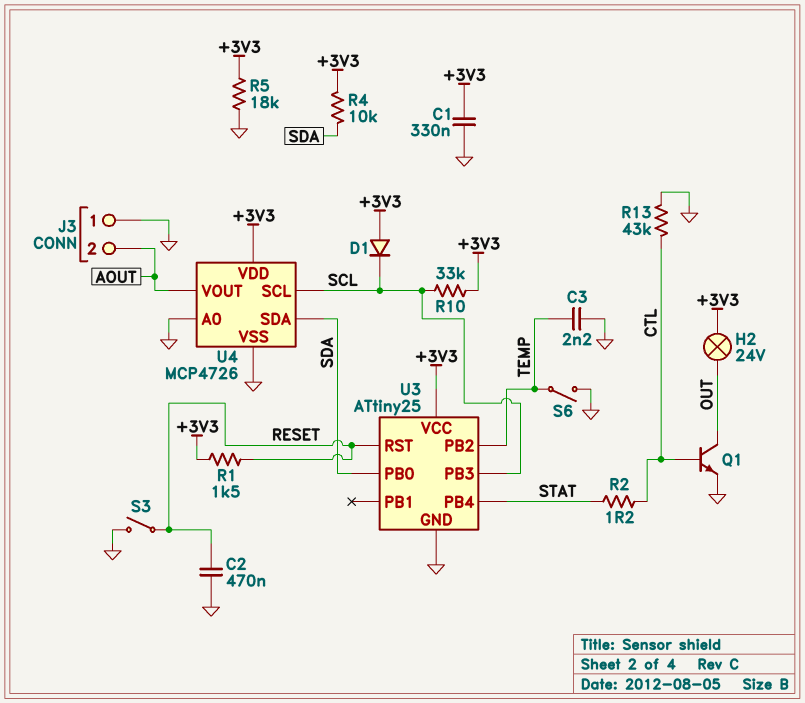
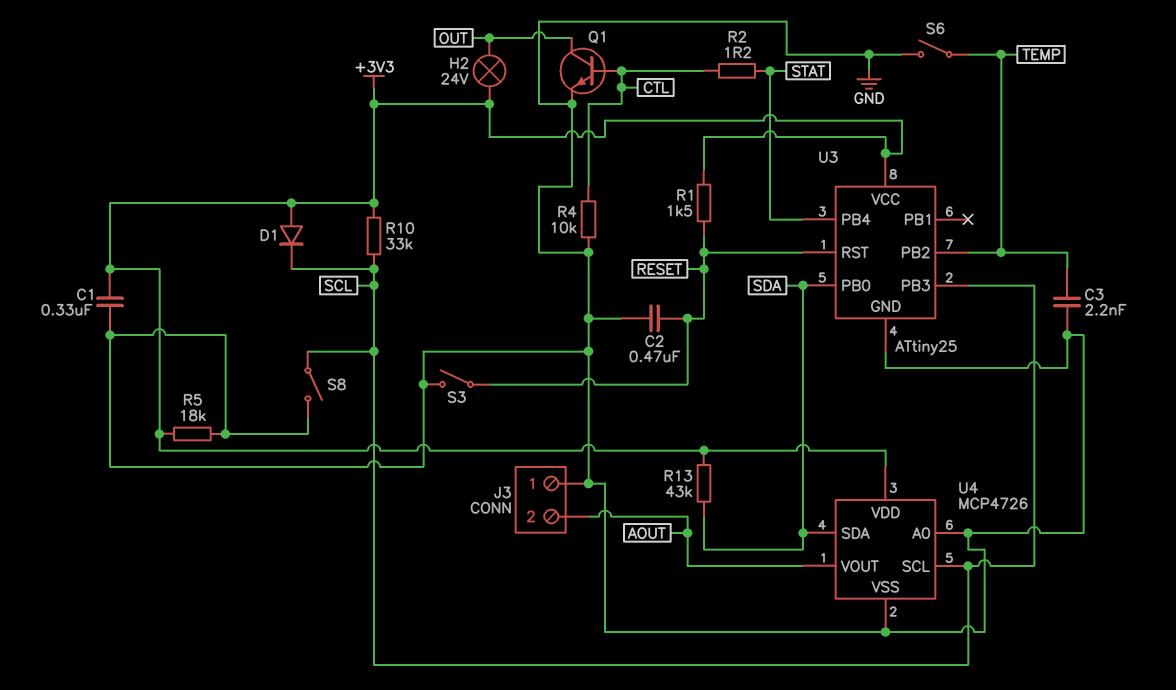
R4: 10k (+3V3, SDA) -> 10k (CTL, GND)
R13: 43k (CTL, GND) -> 43k (+3V3, SDA)
S8: none -> switch (GND, SCL)

